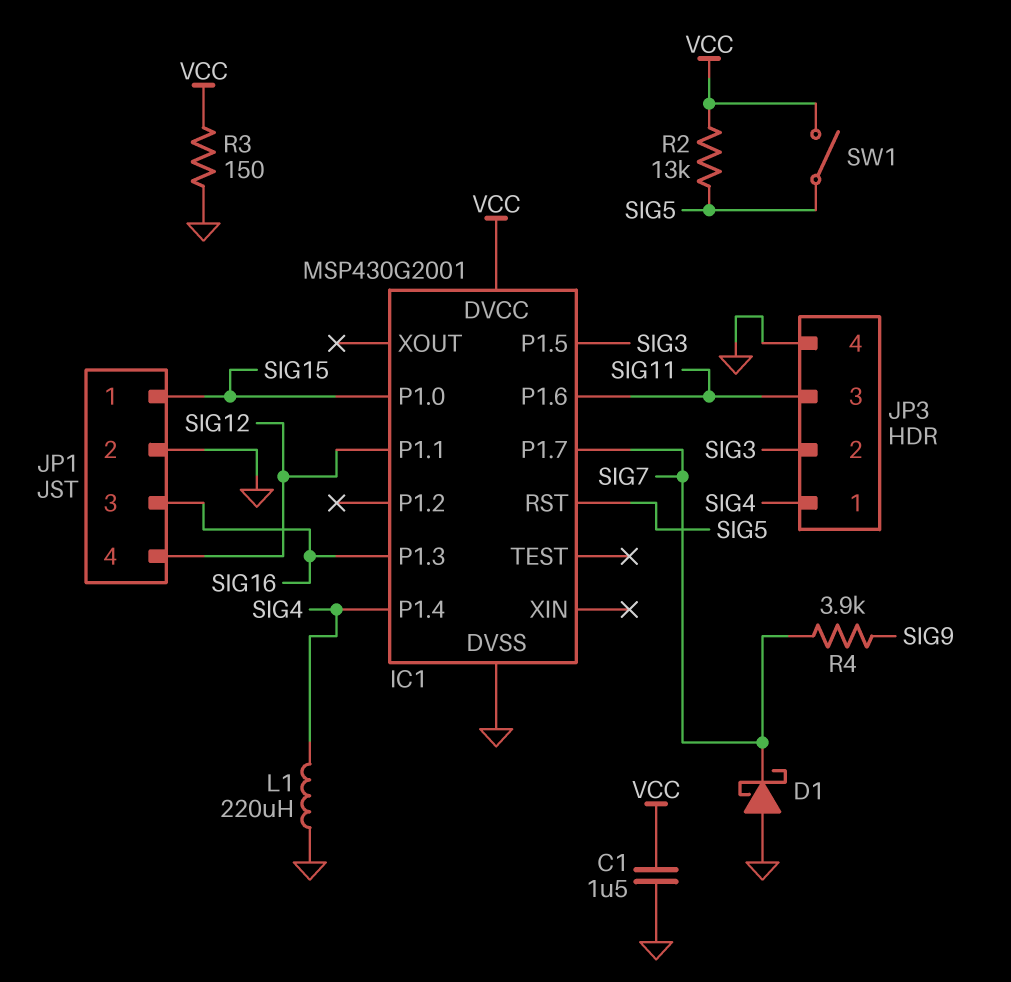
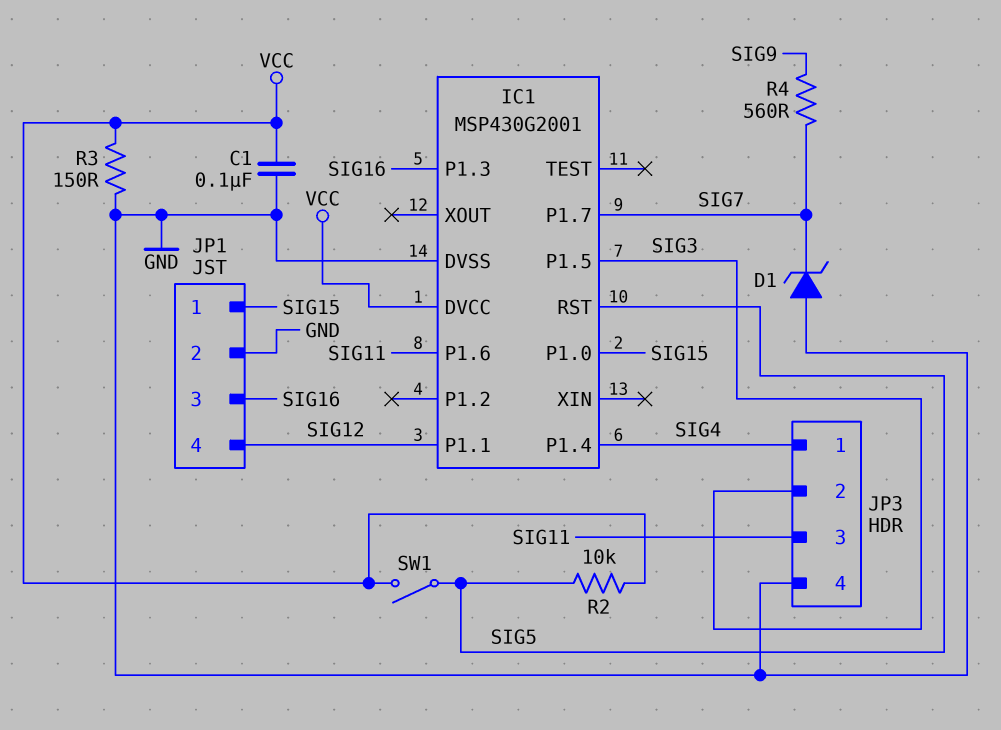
C1: 1.5uF (GND, VCC) -> 100nF (GND, VCC)
D1: schottky (A GND, K SIG7) -> zener (A GND, K SIG7)
L1: 220uH (GND, SIG4) -> none
R2: 13k (SIG5, VCC) -> 10k (SIG5, VCC)
R4: 3.9k (SIG7, SIG9) -> 560 (SIG7, SIG9)

